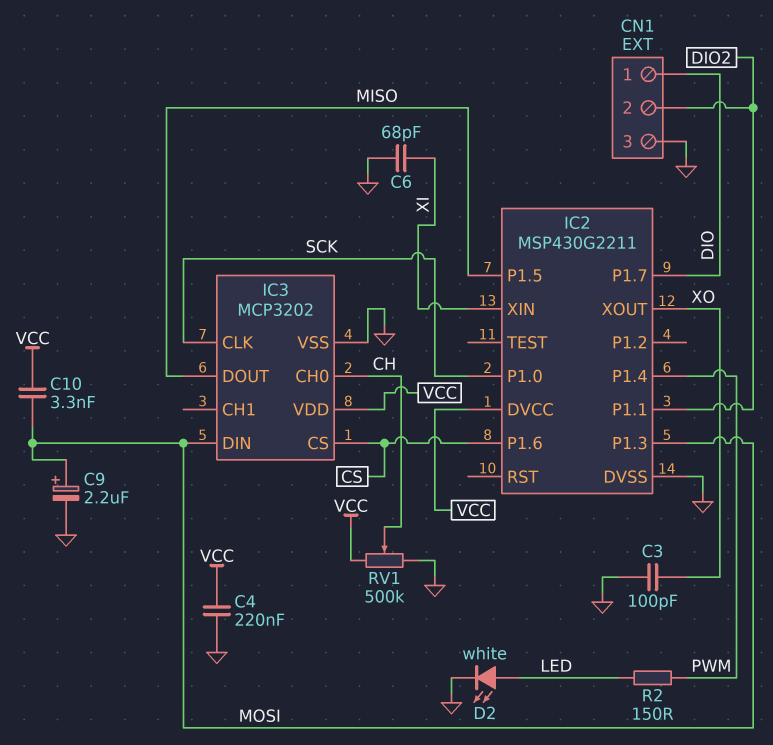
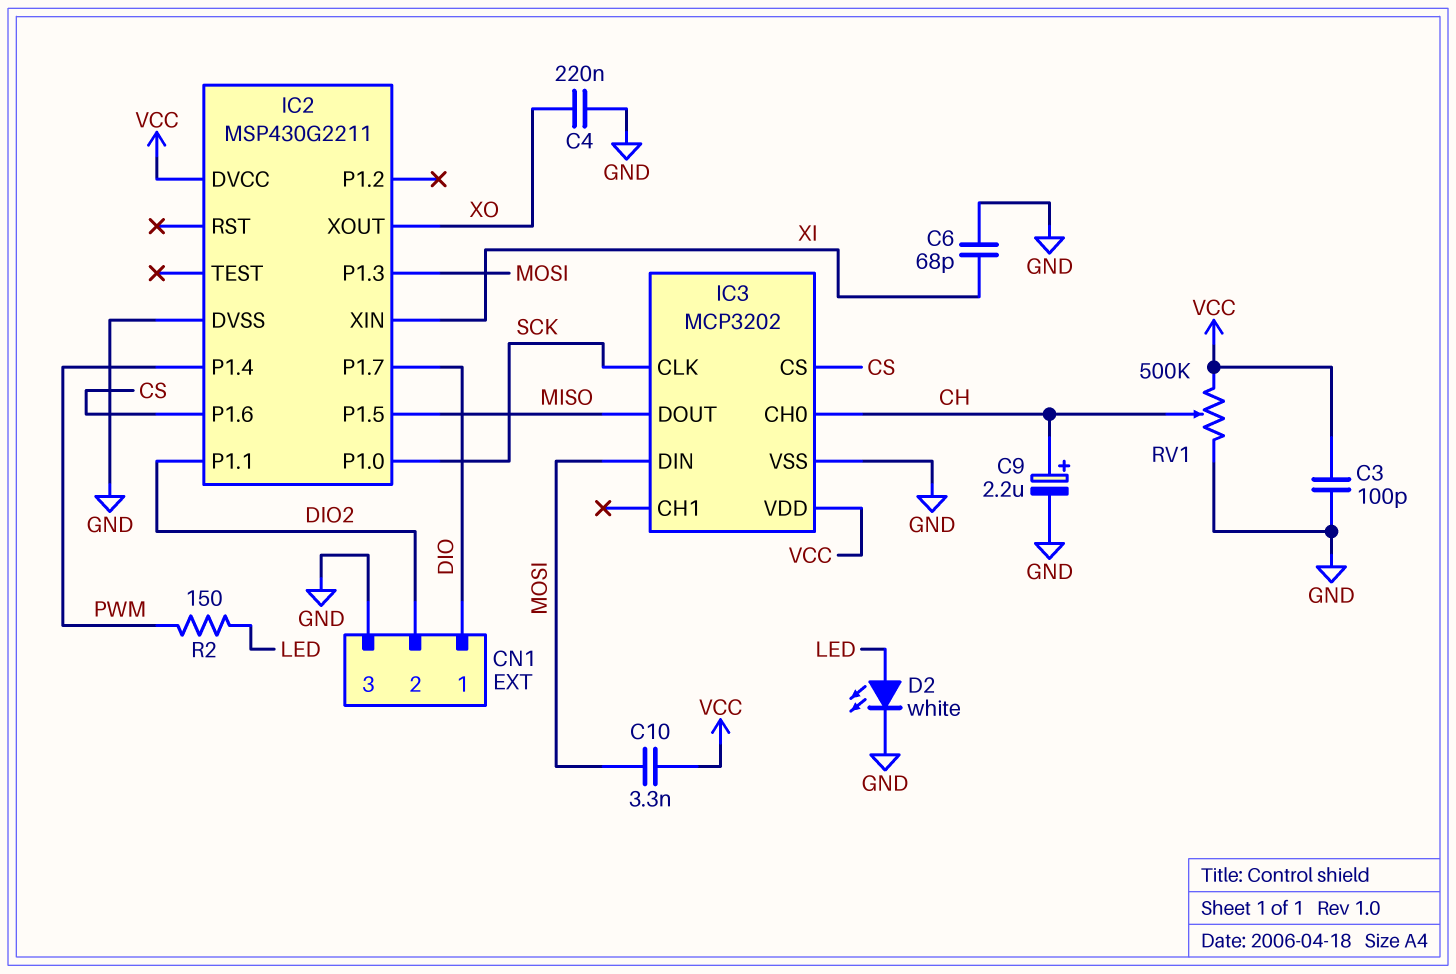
C3: 100pF (GND, XO) -> 100pF (GND, VCC)
C4: 220nF (GND, VCC) -> 220nF (GND, XO)
C9: 2.2uF (plus MOSI, minus GND) -> 2.2uF (plus CH, minus GND)

